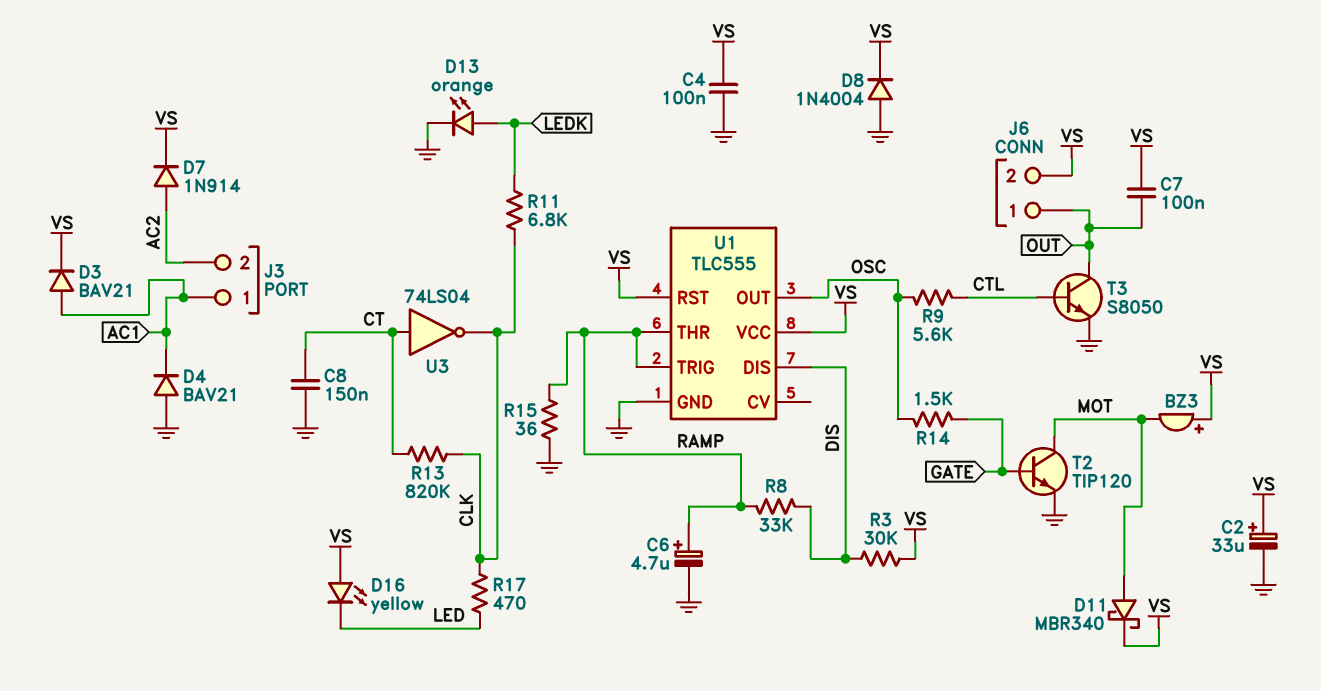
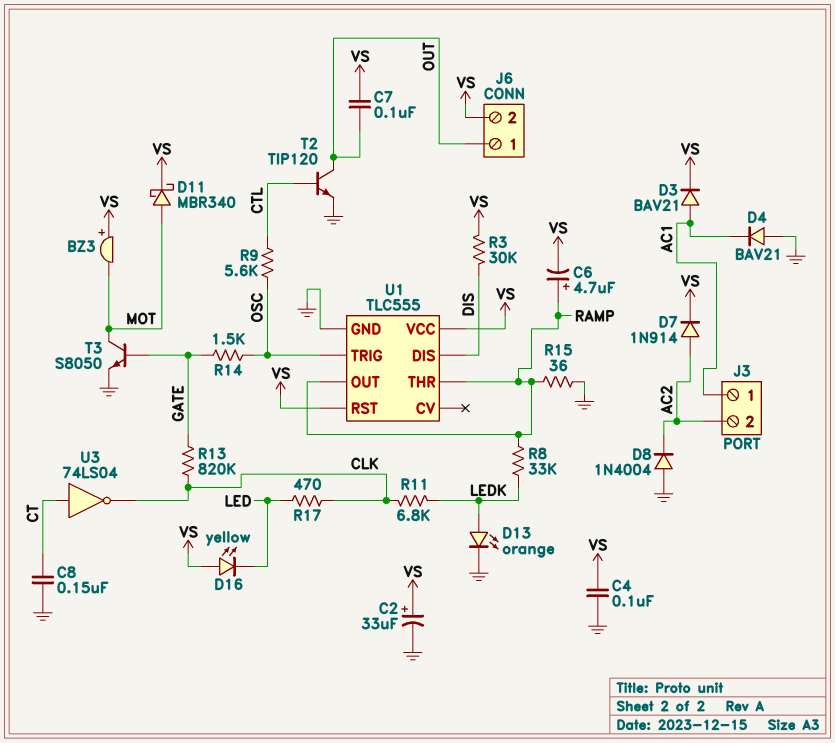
C6: 4.7uF (plus RAMP, minus GND) -> 4.7uF (plus RAMP, minus VS)
D8: diode 1N4004 (A GND, K VS) -> diode 1N4004 (A GND, K AC2)
R8: 33k (DIS, RAMP) -> 33k (LEDK, RAMP)
R13: 820k (CLK, CT) -> 820k (CLK, GATE)
T2: NPN TIP120 (B GATE, C MOT, E GND) -> NPN TIP120 (B CTL, C OUT, E GND)
T3: NPN S8050 (B CTL, C OUT, E GND) -> NPN S8050 (B GATE, C MOT, E GND)
U1 pin OUT: OSC -> RAMP
U1 pin TRIG: RAMP -> OSC

